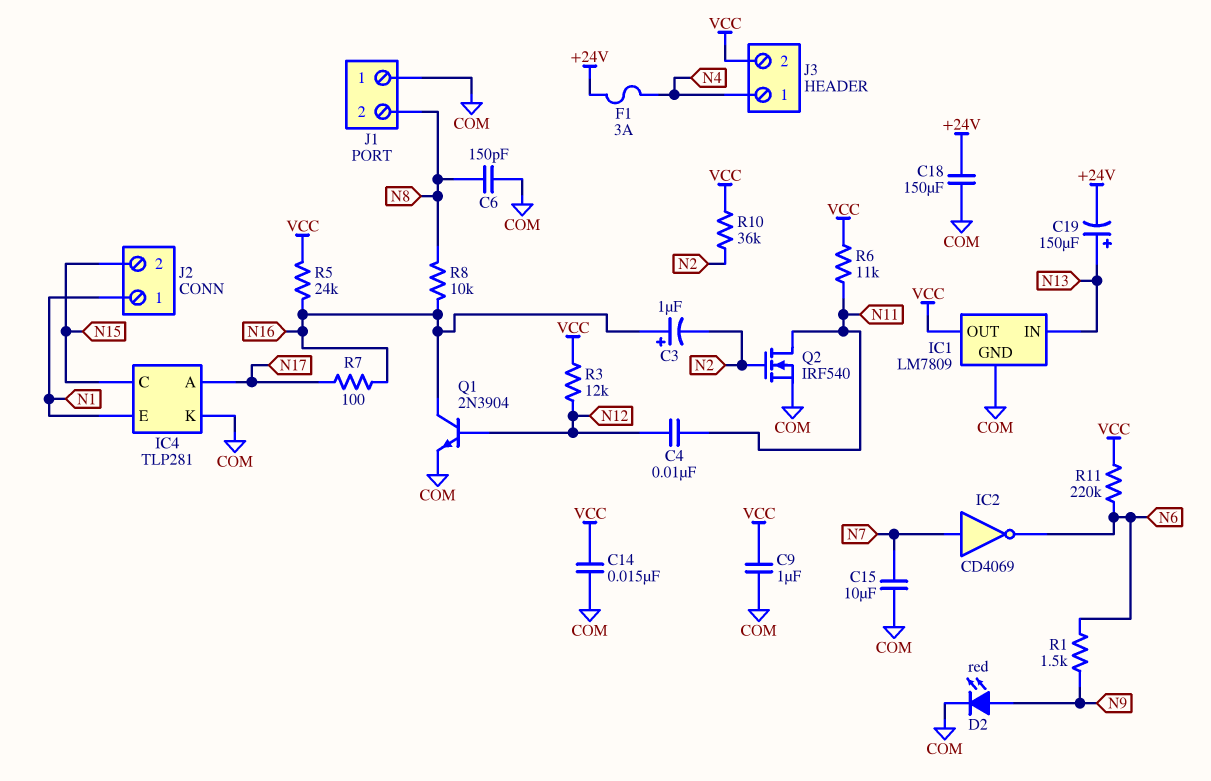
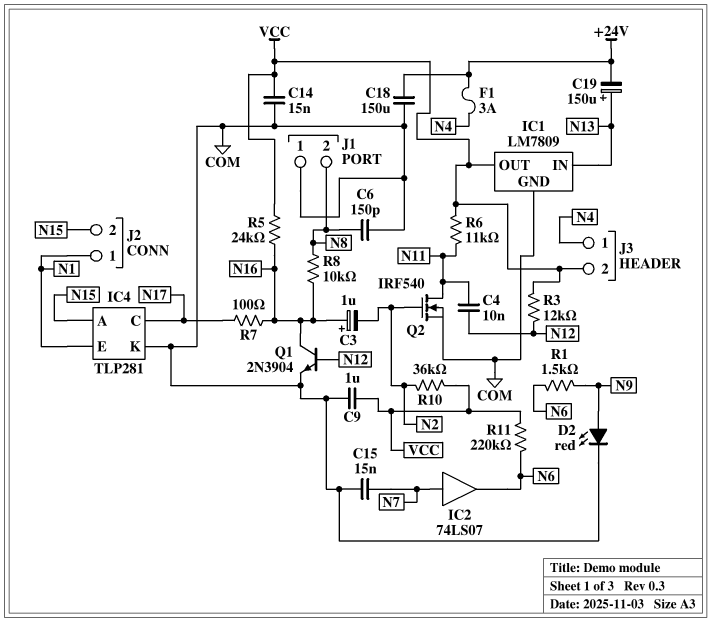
C15: 10uF (COM, N7) -> 15nF (COM, N7)
IC2: NOT CD4069 (in N7, out N6) -> buffer 74LS07 (in N7, out N6)
IC4 pin A: N17 -> N15
IC4 pin C: N15 -> N17

